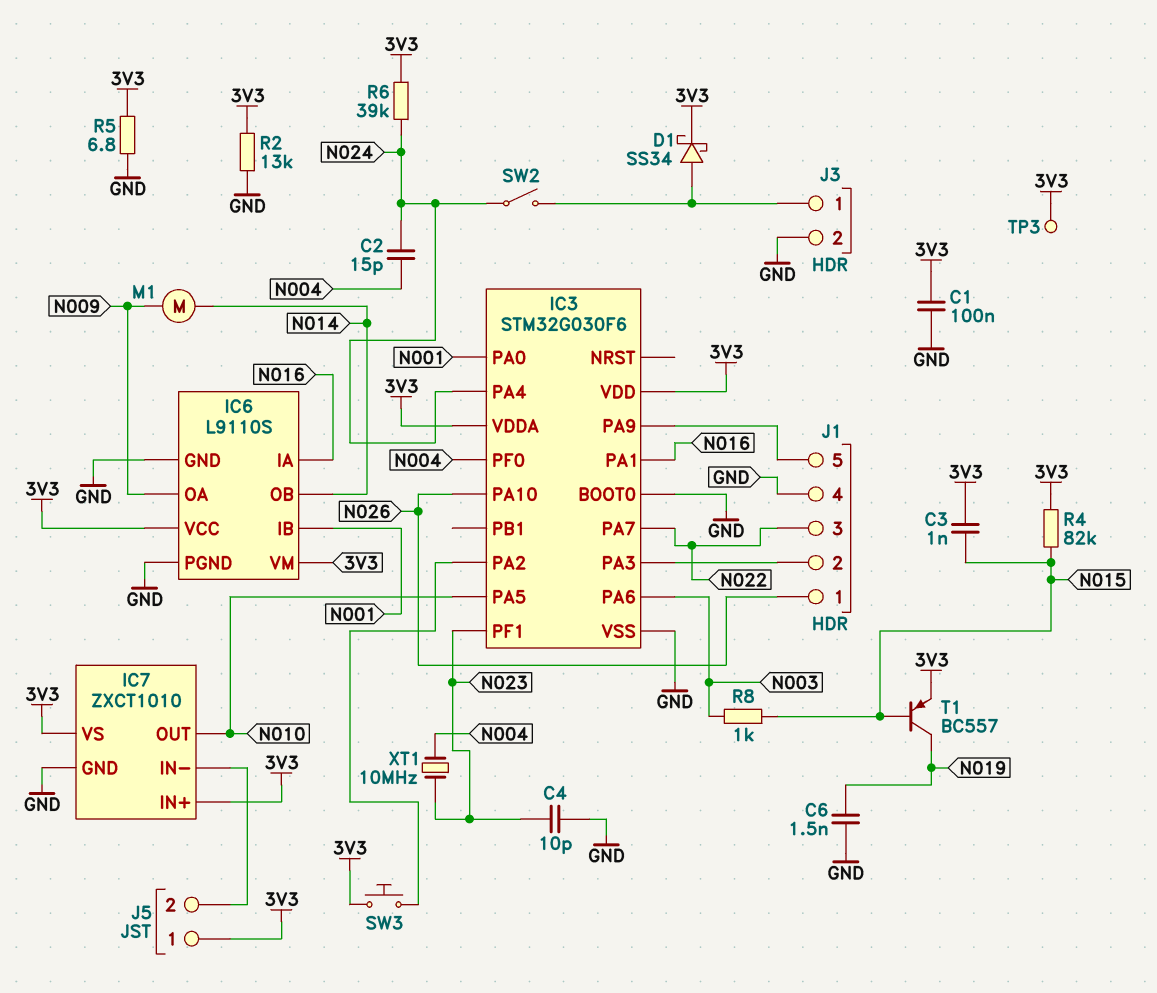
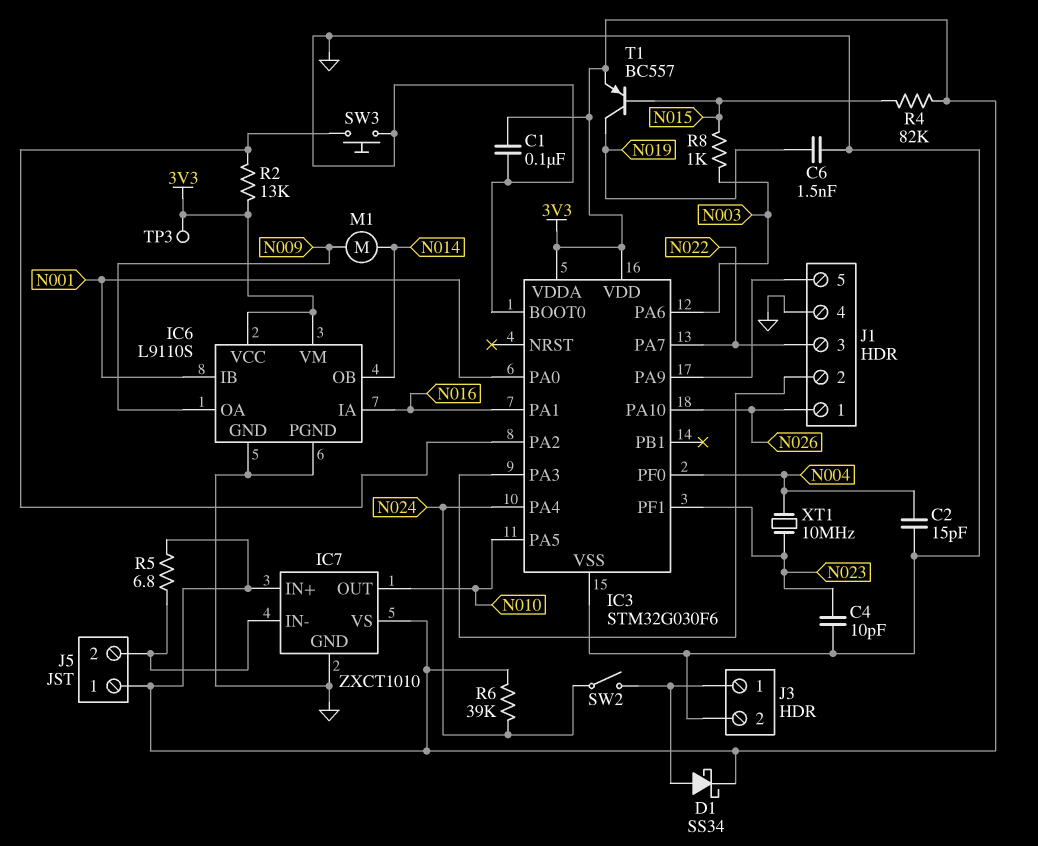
C2: 15pF (N004, N024) -> 15pF (GND, N004)
C3: 1nF (3V3, N015) -> none
R2: 13k (3V3, GND) -> 13k (3V3, IC3/PA2)
R5: 6.8 (3V3, GND) -> 6.8 (3V3, IC7/IN-)
SW3: button (3V3, IC3/PA2) -> button (GND, IC3/PA2)

